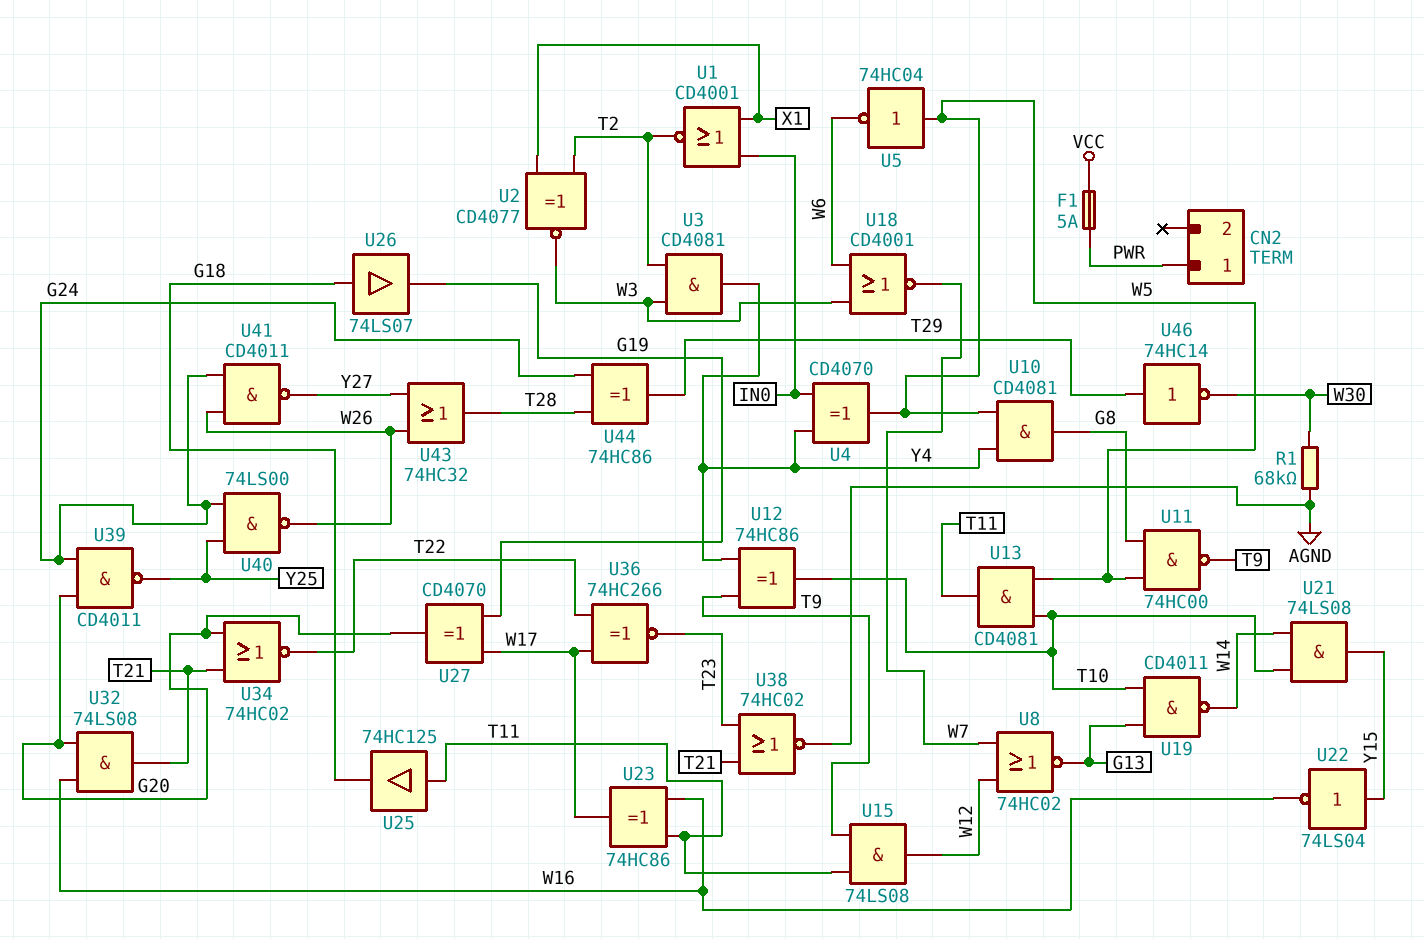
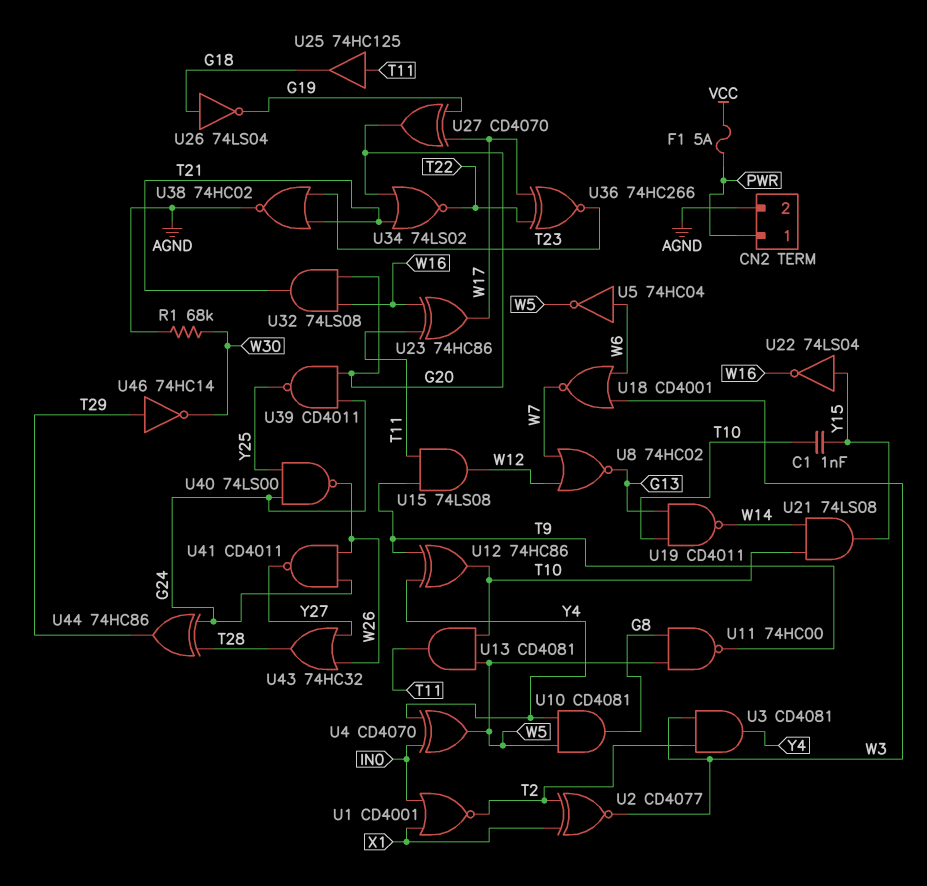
C1: none -> 1nF (T10, Y15)
CN2 pin 2: none -> AGND
U5: NOT 74HC04 (in W5, out W6) -> NOT 74HC04 (in W6, out W5)
U26: buffer 74LS07 (in G18, out G19) -> NOT 74LS04 (in G18, out G19)
U34: NOR 74HC02 (in G20, in T21, out T22) -> NOR 74LS02 (in G20, in T21, out T22)

